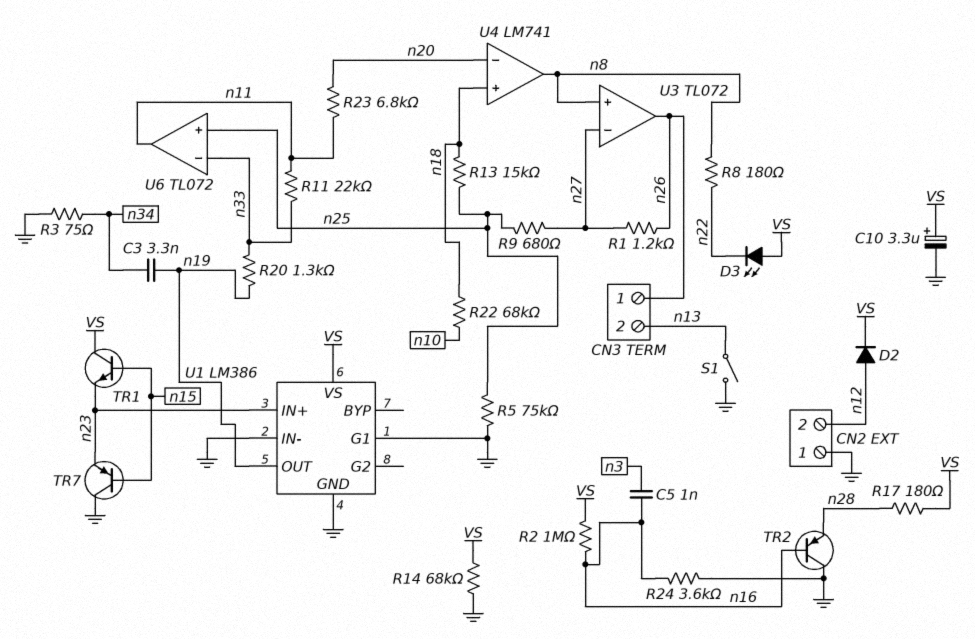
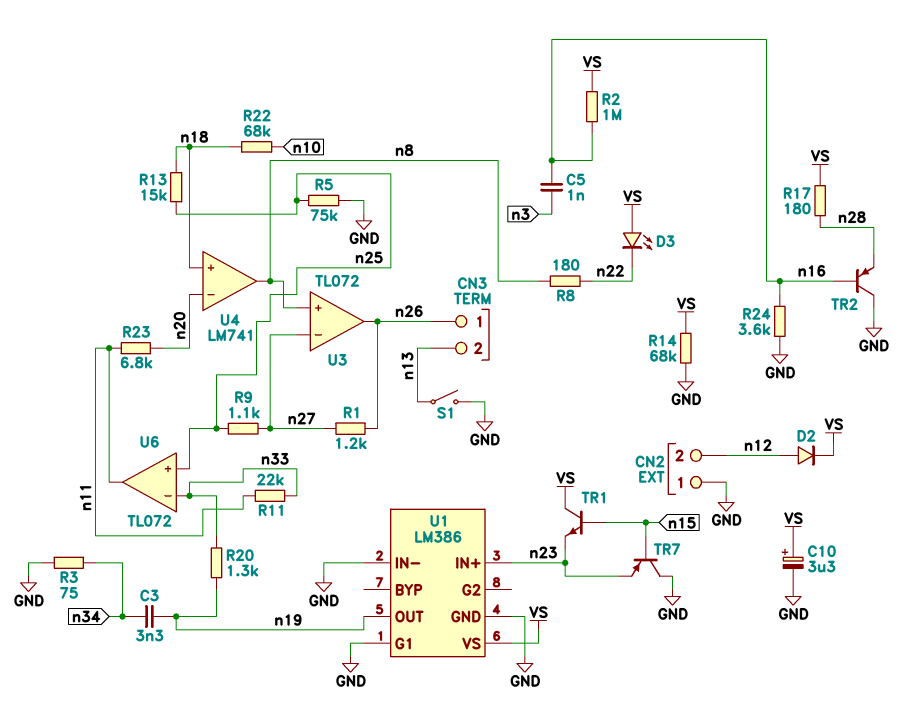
R9: 680 (n25, n27) -> 1.1k (n25, n27)

